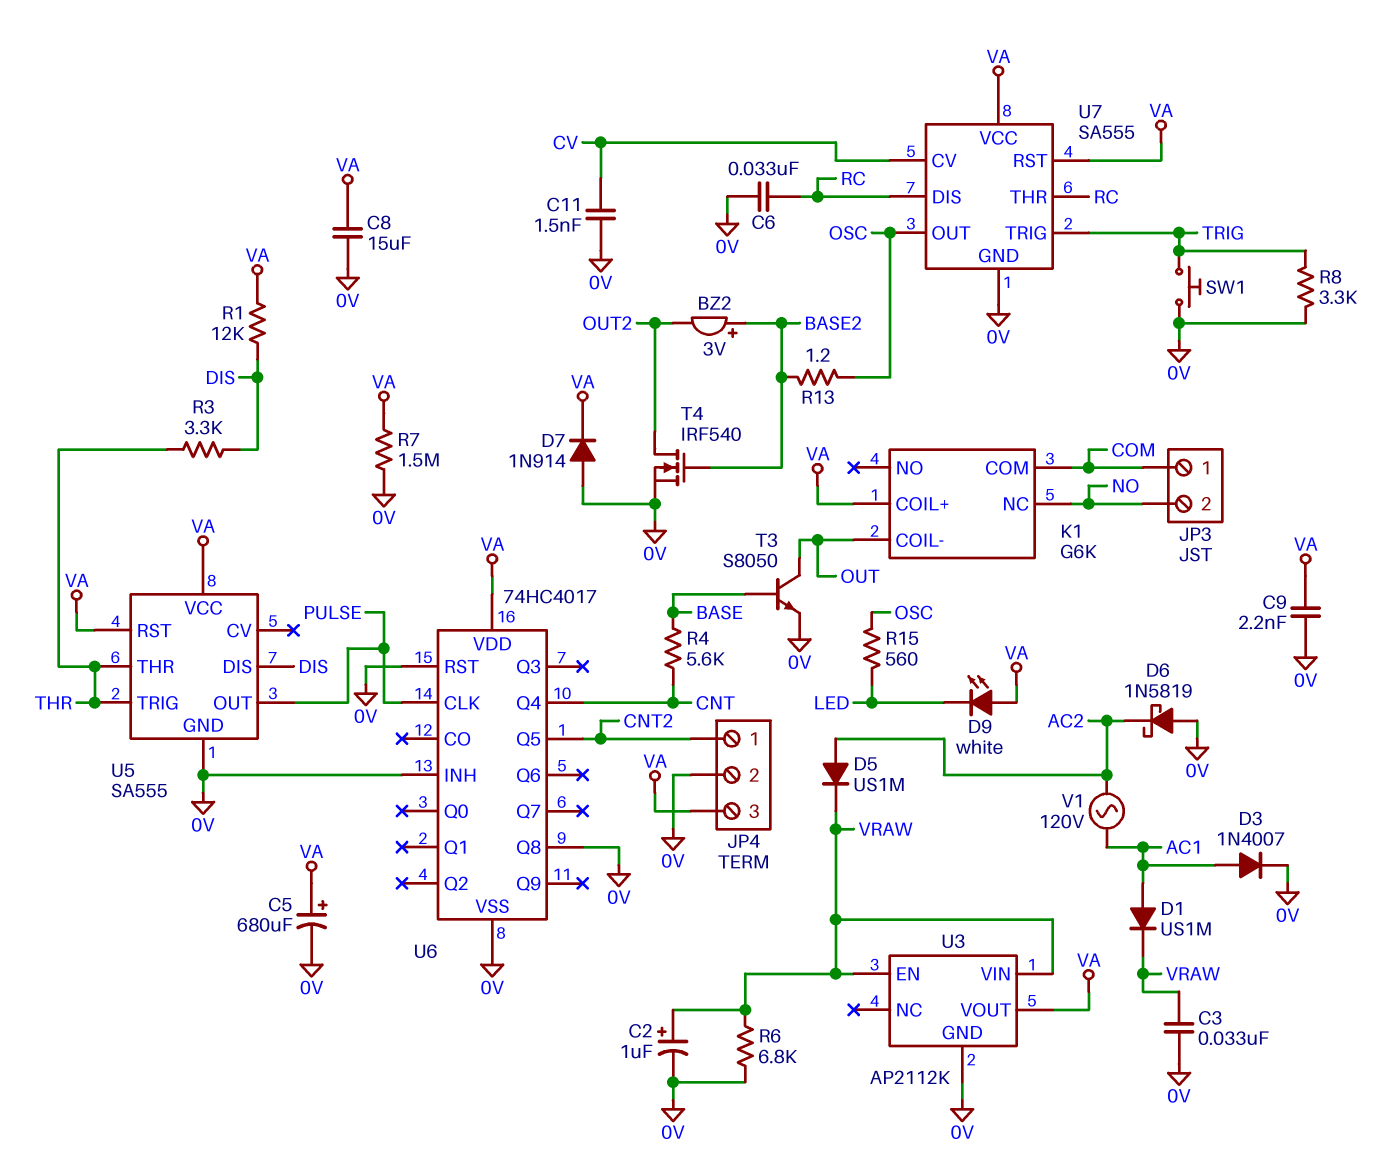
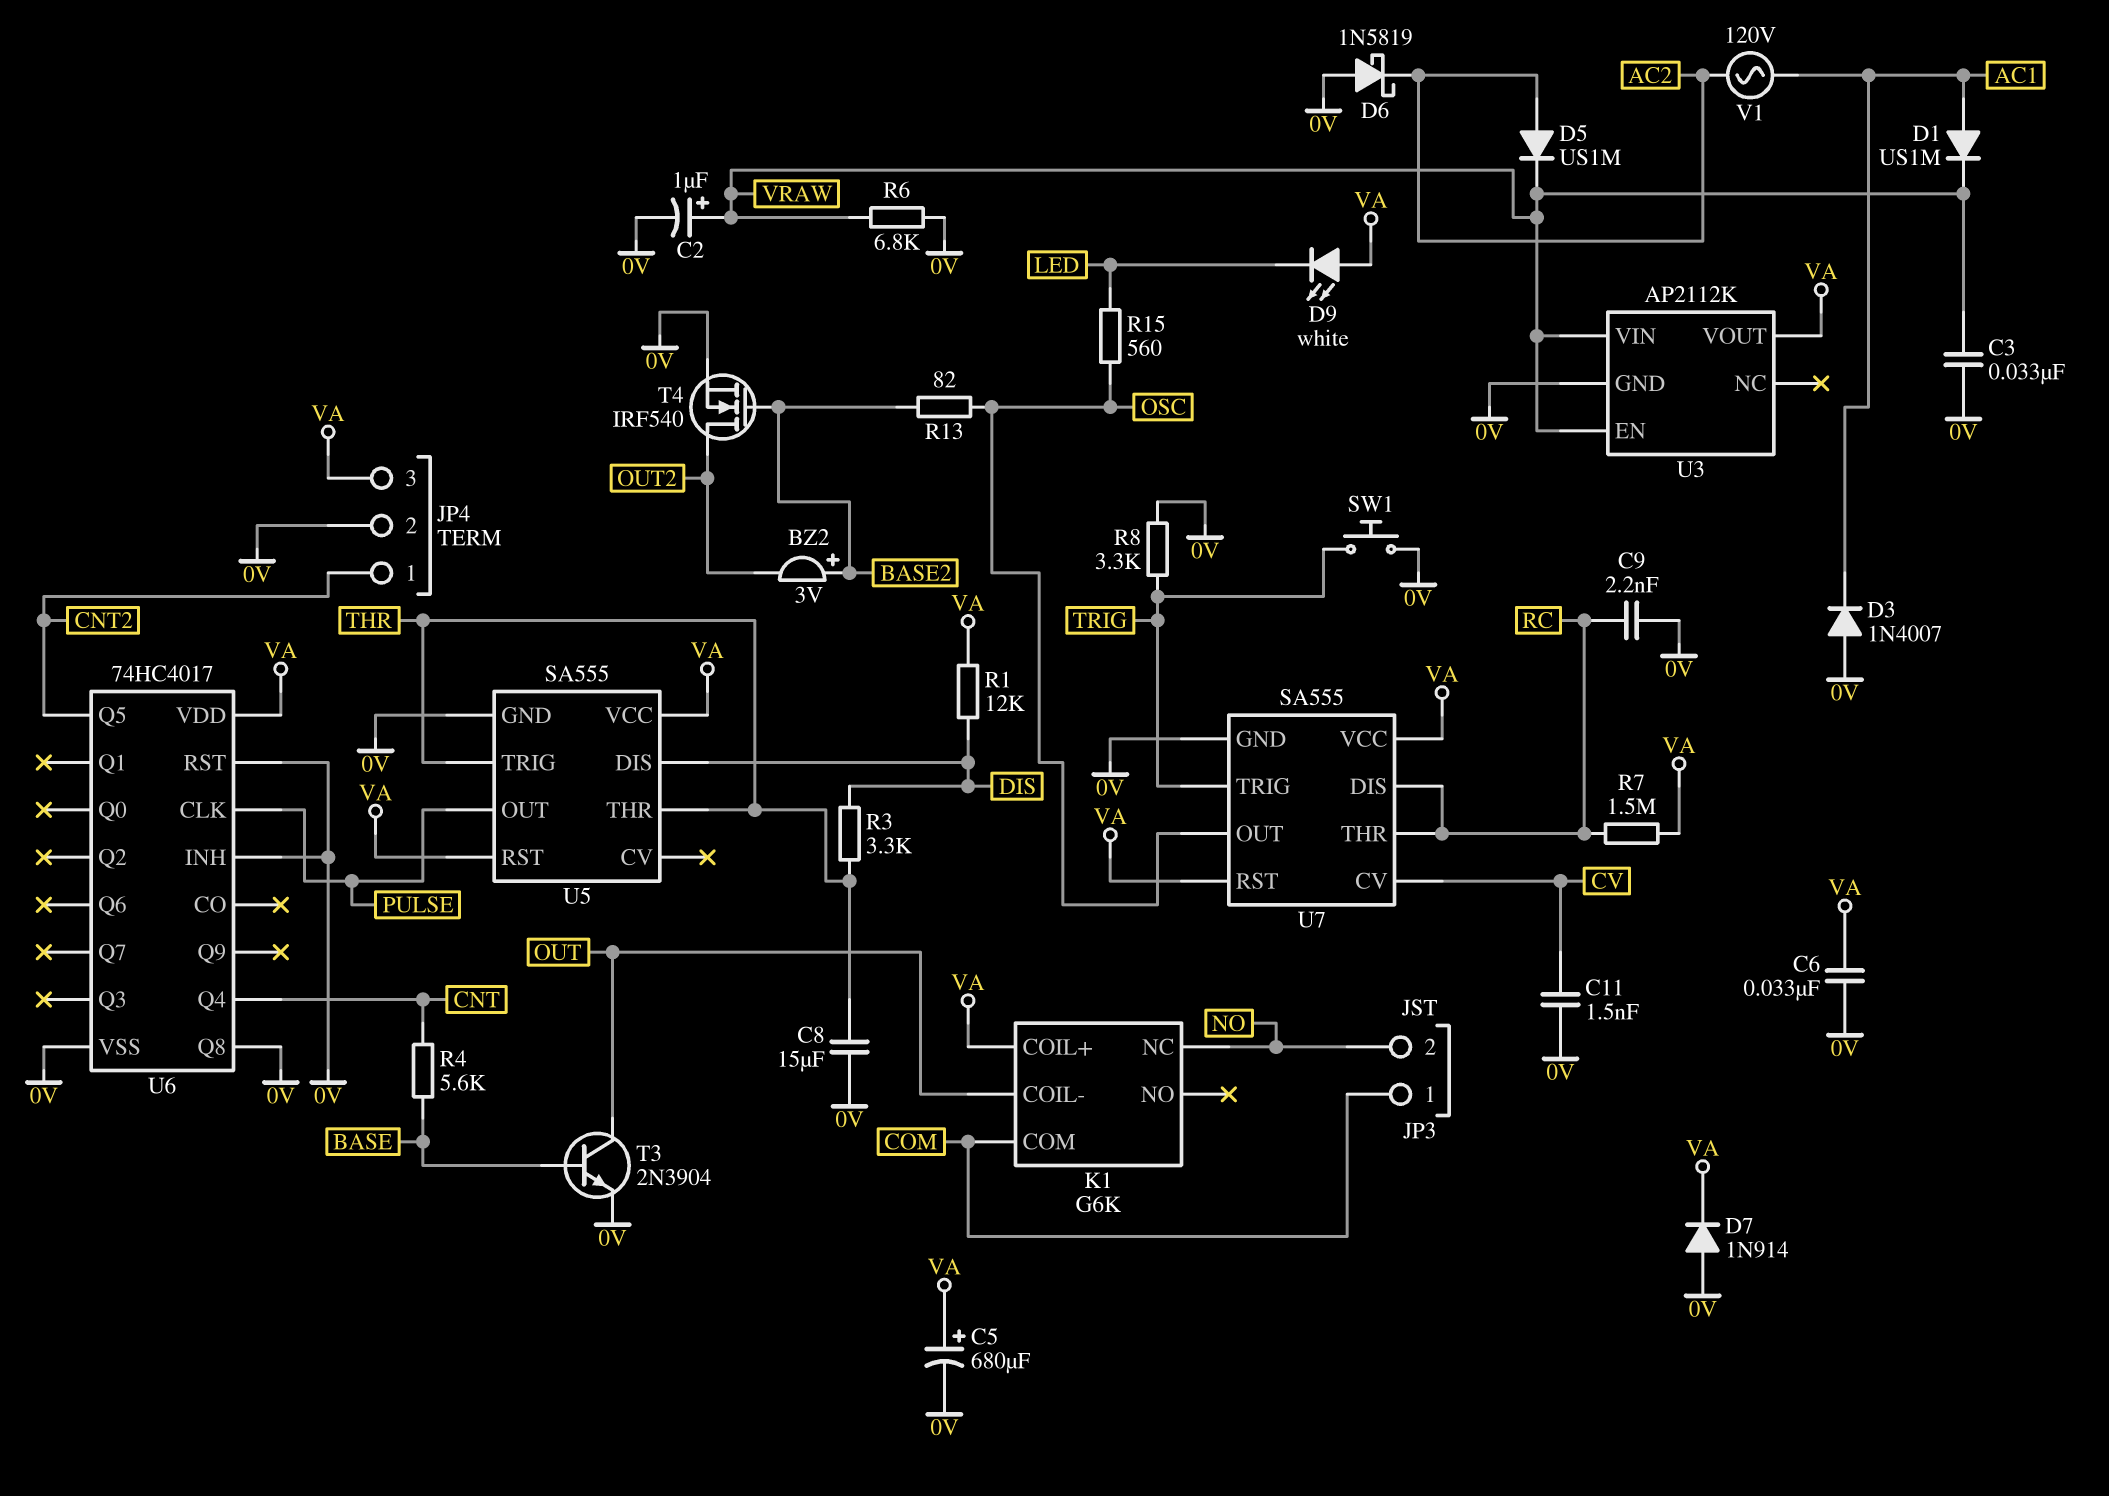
C6: 33nF (0V, RC) -> 33nF (0V, VA)
C8: 15uF (0V, VA) -> 15uF (0V, THR)
C9: 2.2nF (0V, VA) -> 2.2nF (0V, RC)
D3: diode 1N4007 (A AC1, K 0V) -> diode 1N4007 (A 0V, K AC1)
R7: 1.5M (0V, VA) -> 1.5M (RC, VA)
R13: 1.2 (BASE2, OSC) -> 82 (BASE2, OSC)
T3: NPN S8050 (B BASE, C OUT, E 0V) -> NPN 2N3904 (B BASE, C OUT, E 0V)

